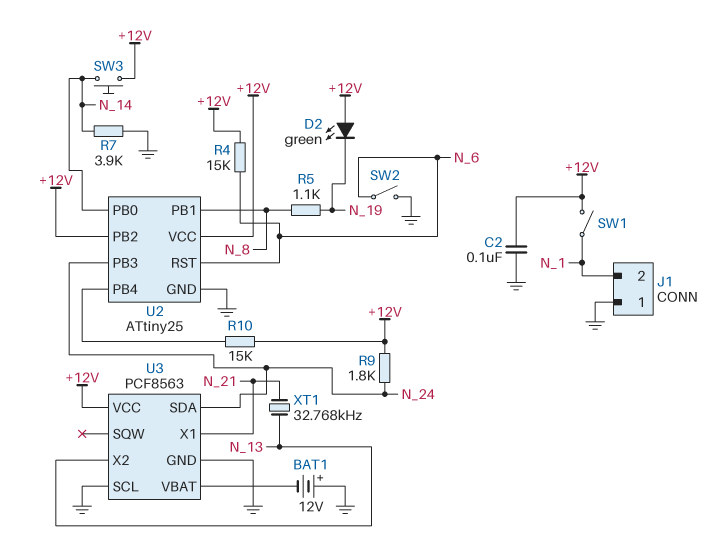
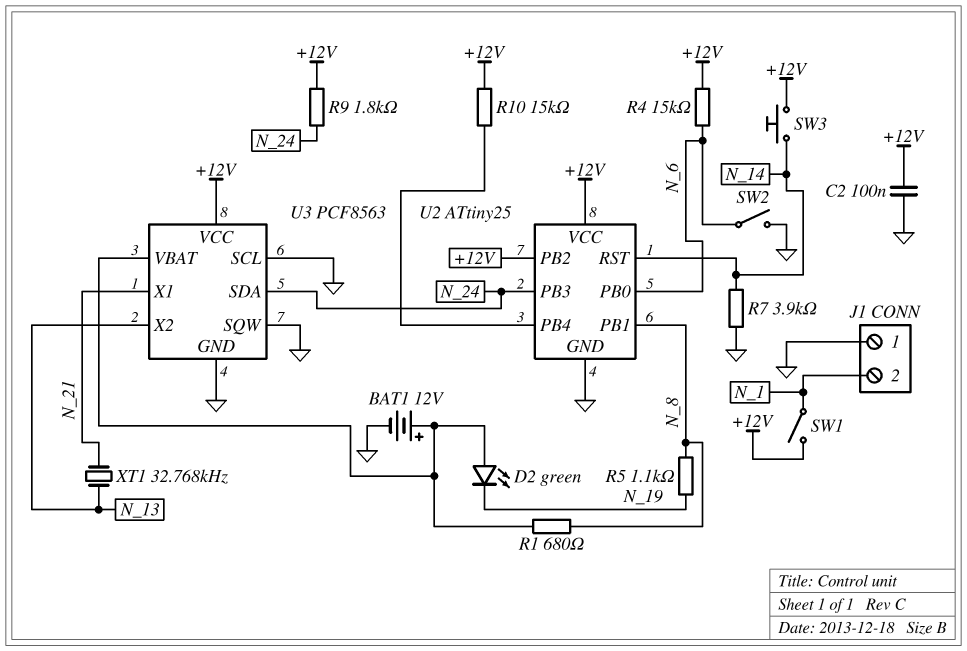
BAT1: 12V (plus GND, minus U3/VBAT) -> 12V (plus U3/VBAT, minus GND)
D2: LED green (A +12V, K N_19) -> LED green (A U3/VBAT, K N_19)
R1: none -> 680 (N_8, U3/VBAT)
U2 pin PB0: N_14 -> N_6
U2 pin RST: N_6 -> N_14
U3 pin SQW: none -> GND

